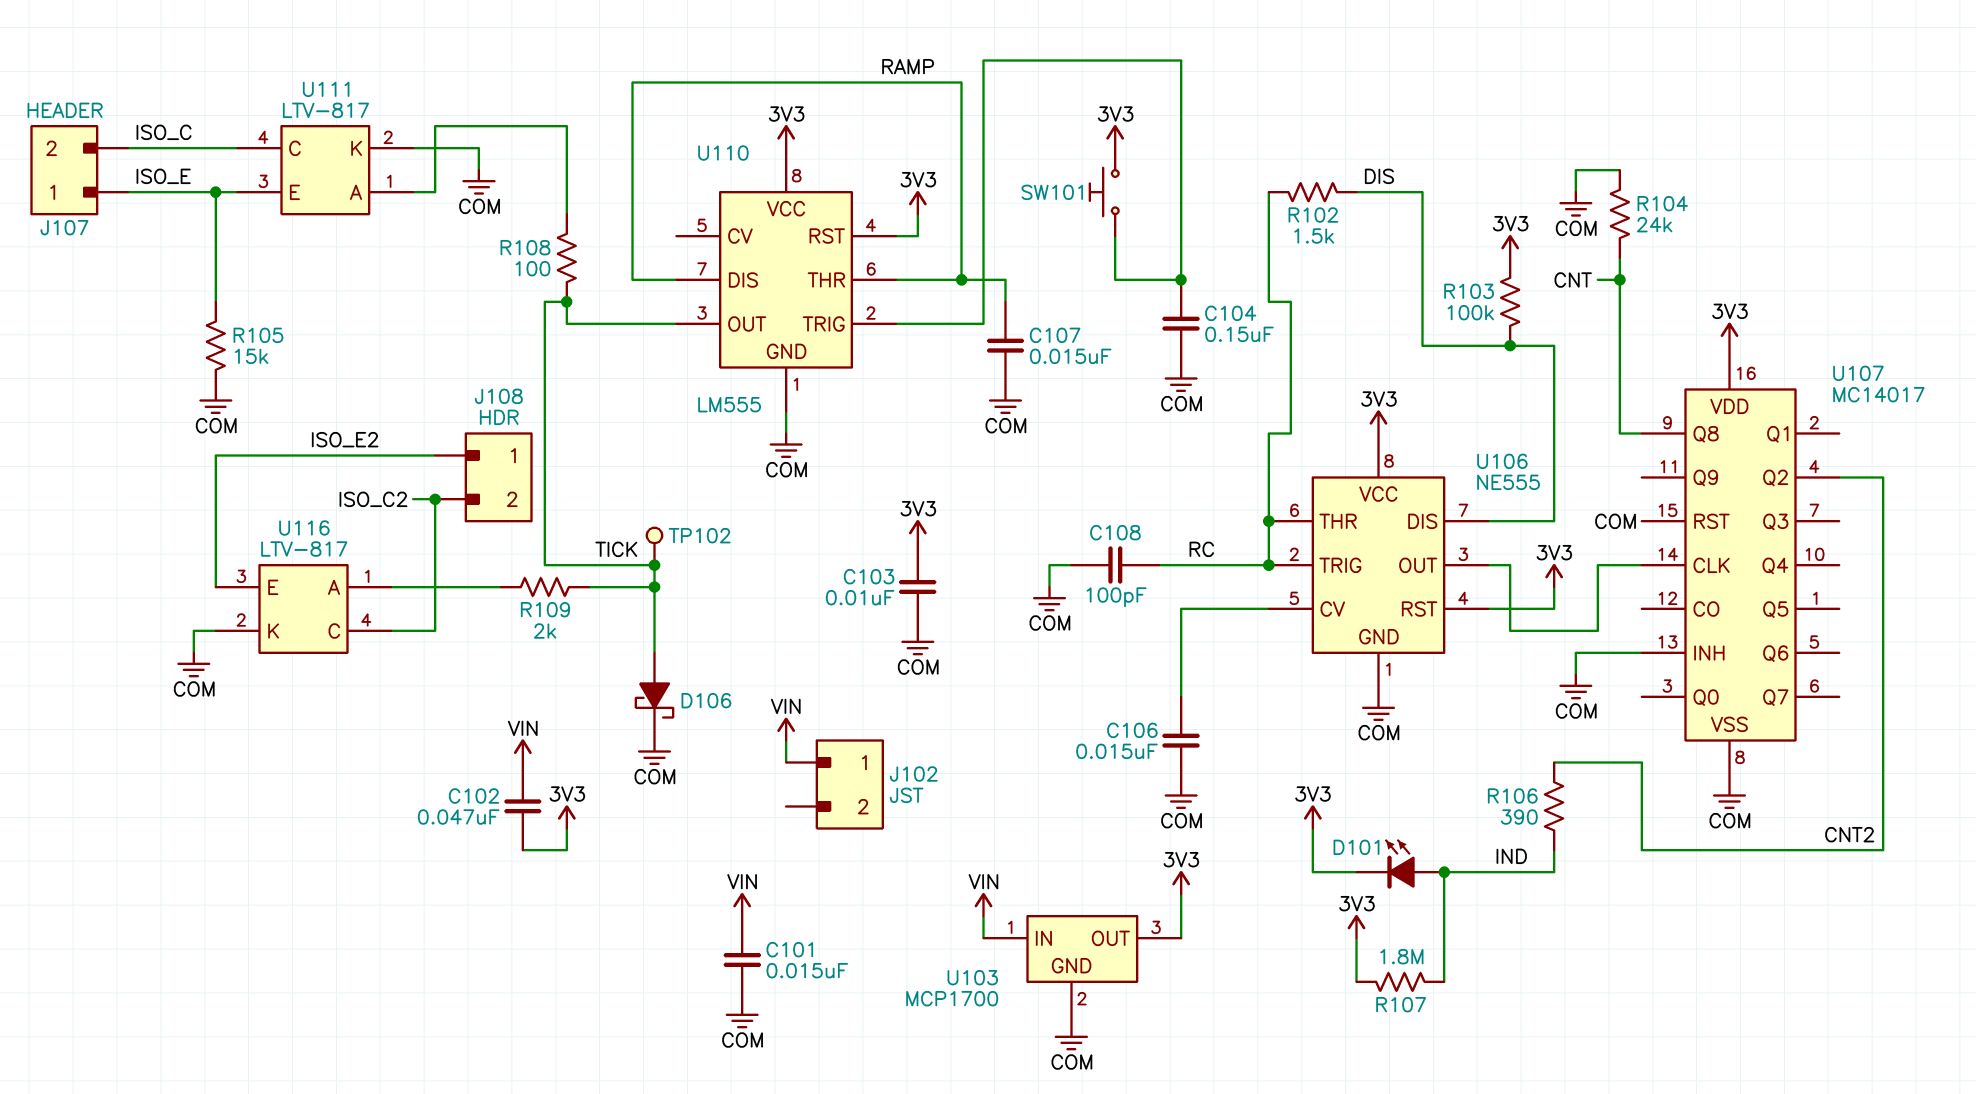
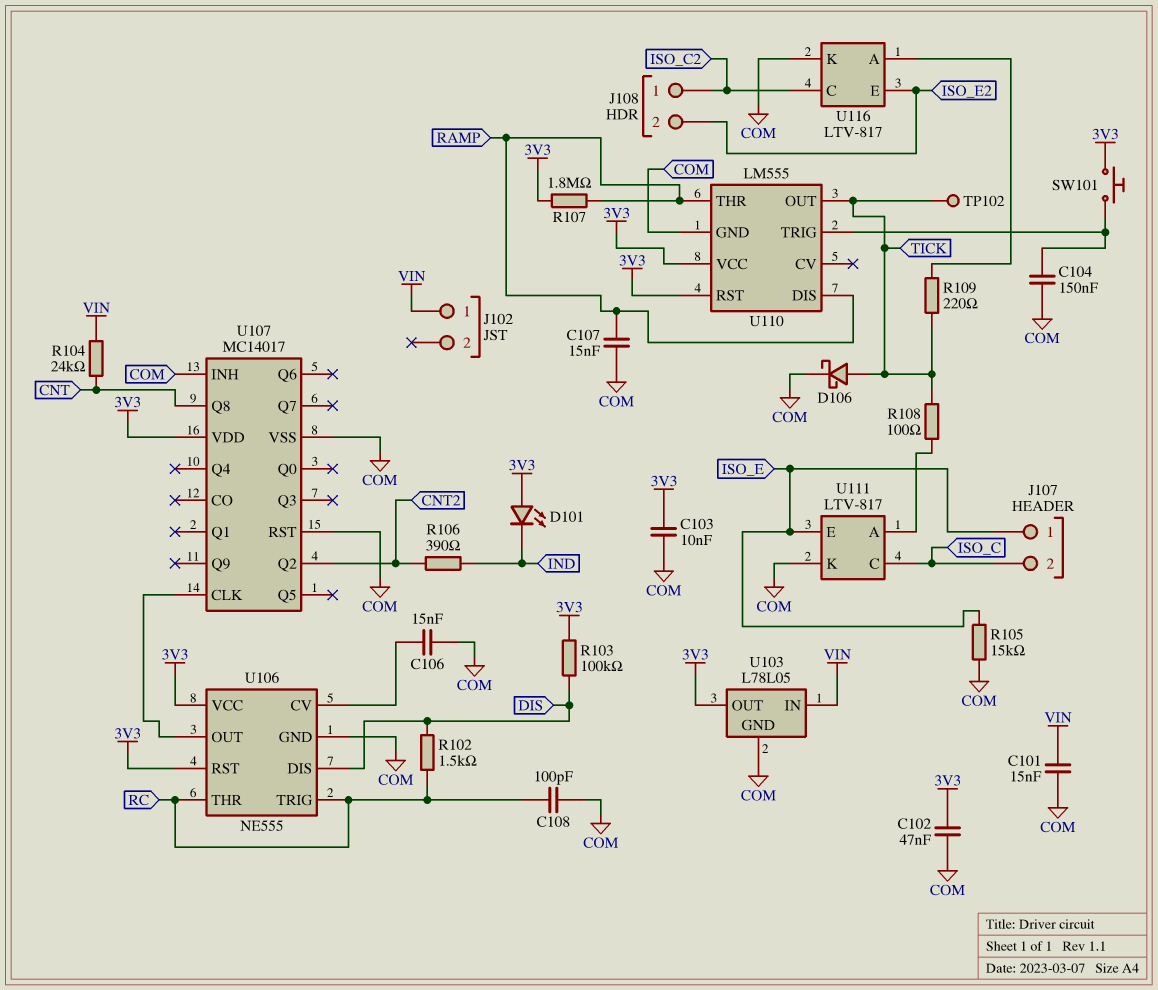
C102: 47nF (3V3, VIN) -> 47nF (3V3, COM)
D101: LED (A IND, K 3V3) -> LED (A 3V3, K IND)
J108 pin 1: ISO_E2 -> ISO_C2
J108 pin 2: ISO_C2 -> ISO_E2
R104: 24k (CNT, COM) -> 24k (CNT, VIN)
R107: 1.8M (3V3, IND) -> 1.8M (3V3, RAMP)
R109: 2k (TICK, U116/A) -> 220 (TICK, U116/A)
U103: MCP1700 -> L78L05

